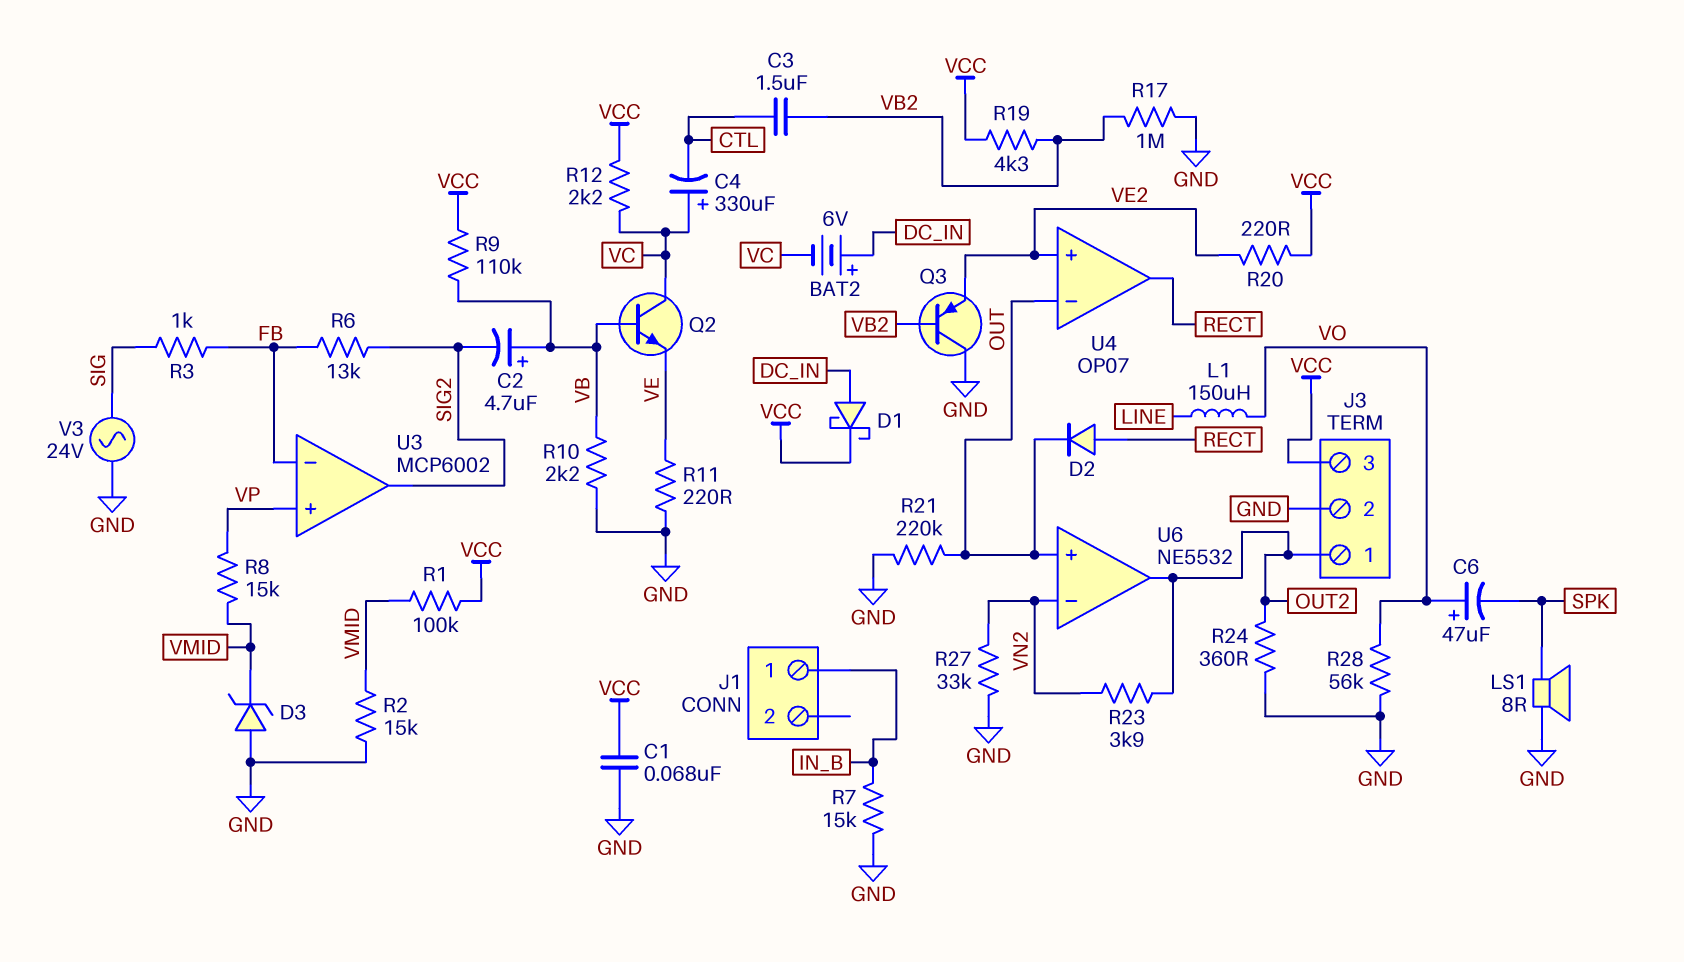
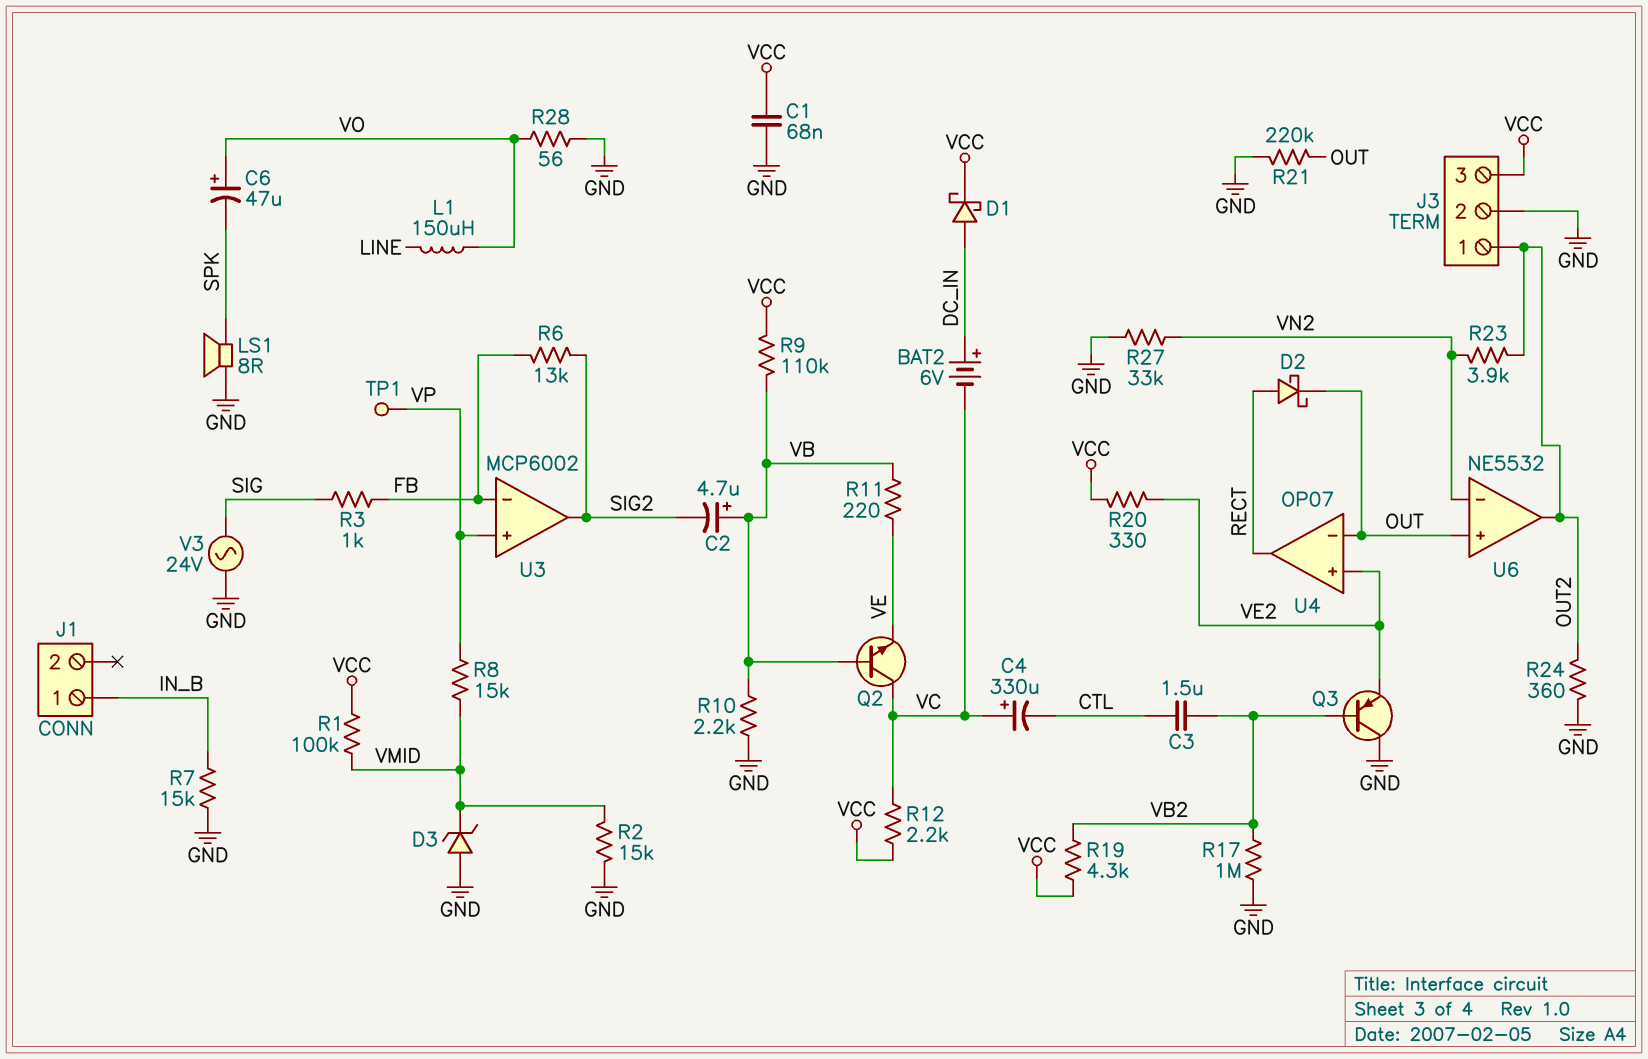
D2: diode (A RECT, K OUT) -> schottky (A RECT, K OUT)
R11: 220 (GND, VE) -> 220 (VB, VE)
R20: 220 (VCC, VE2) -> 330 (VCC, VE2)
R28: 56k (GND, VO) -> 56 (GND, VO)
TP1: none -> test point (VP)

